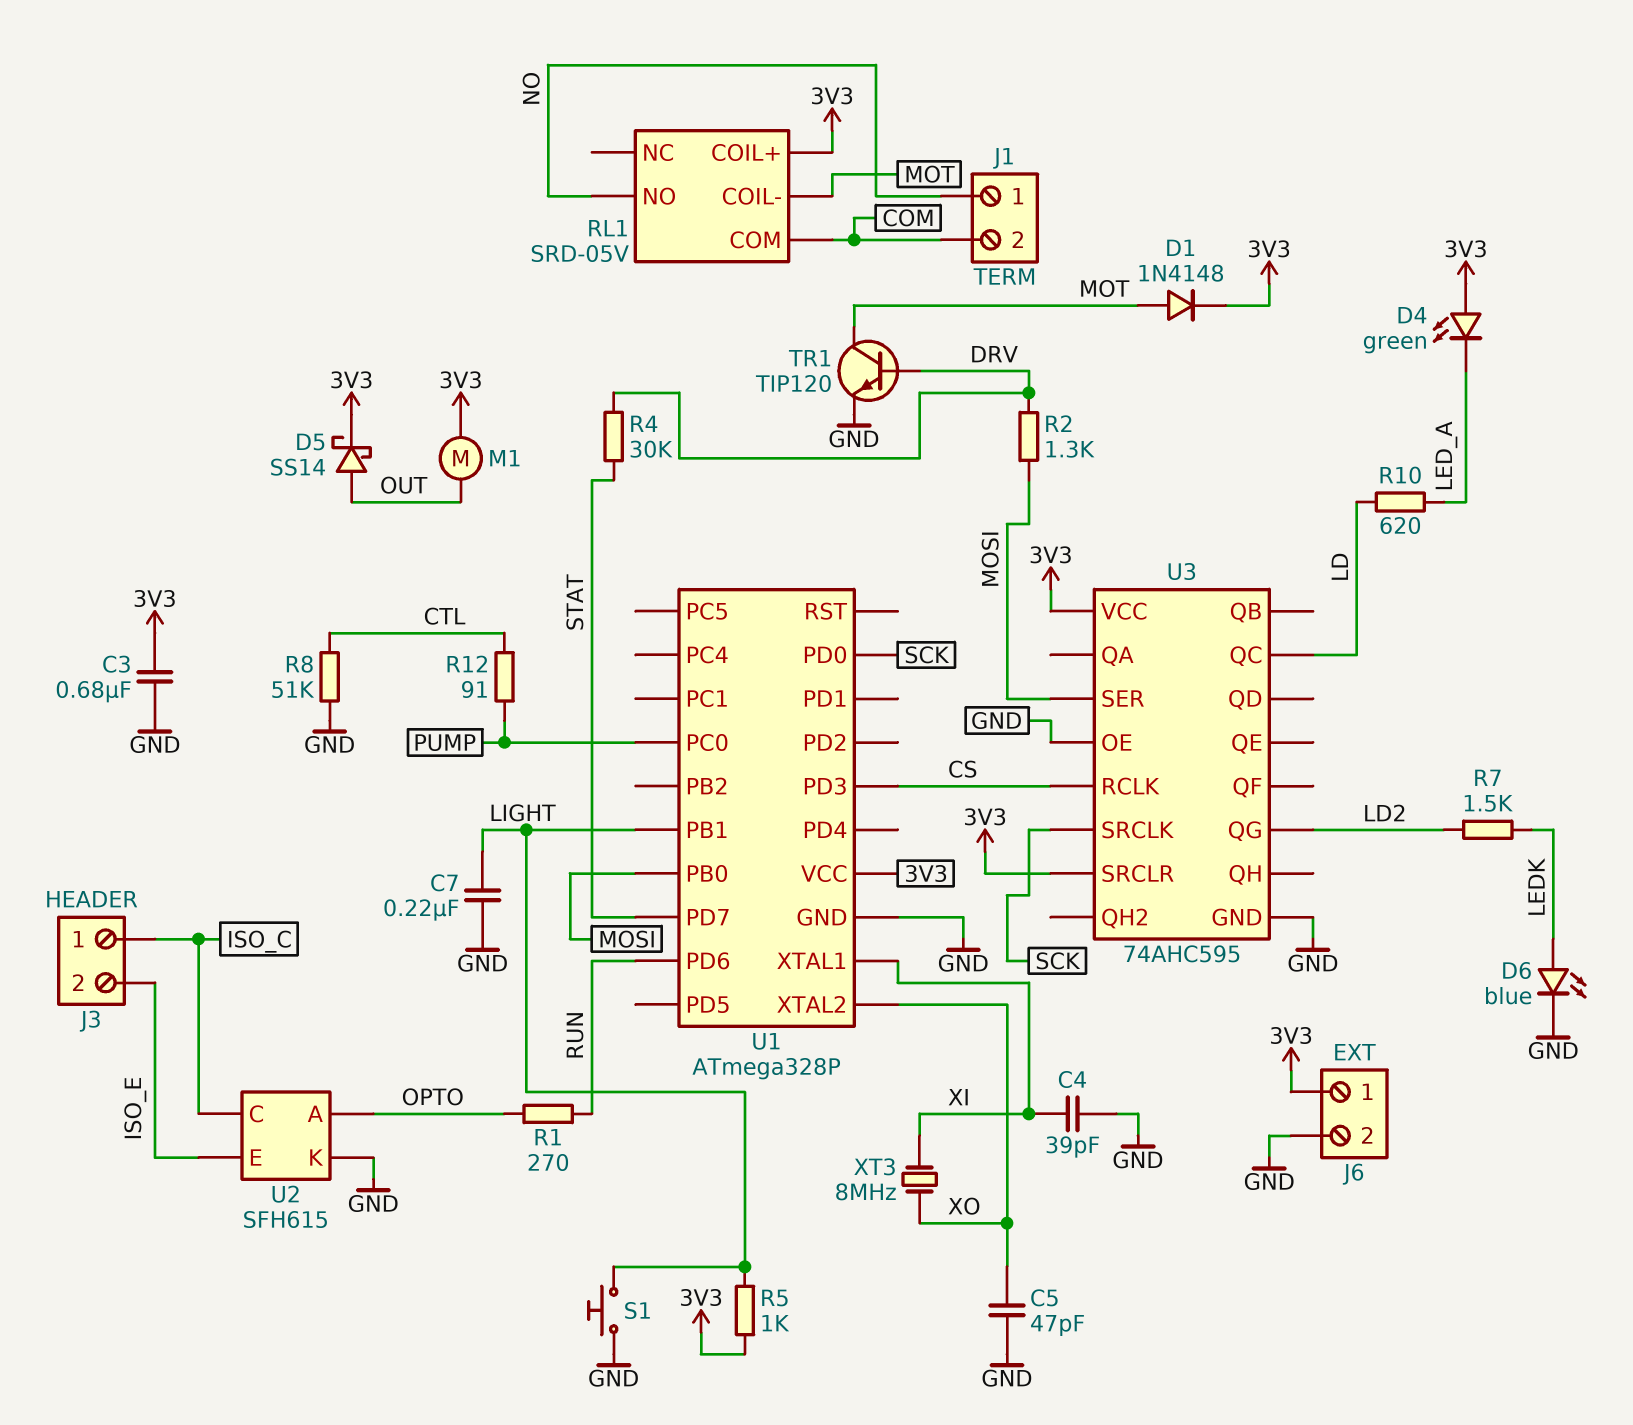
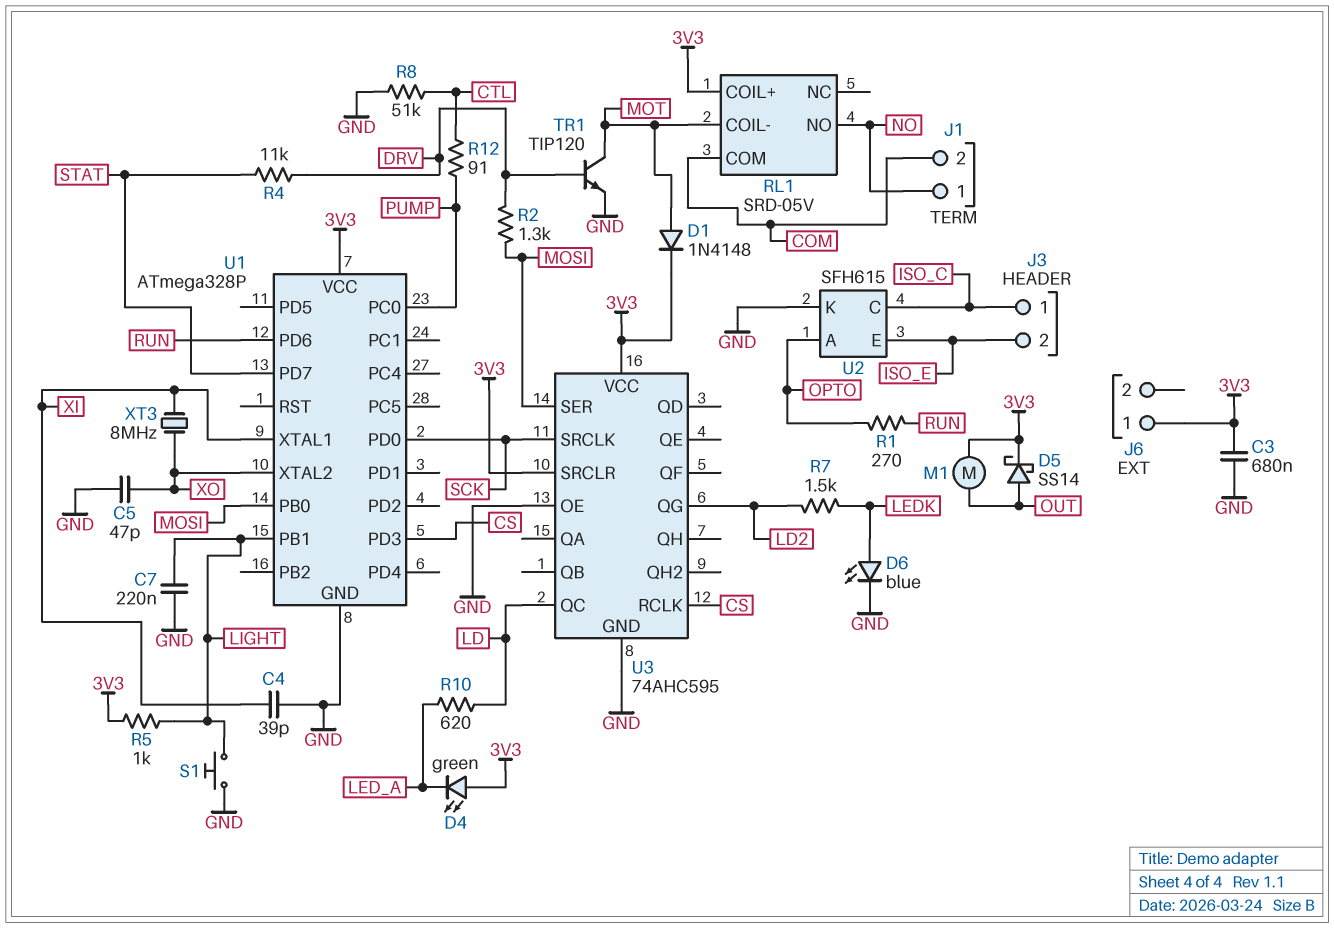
J6 pin 2: GND -> none
R4: 30k (DRV, STAT) -> 11k (DRV, STAT)

